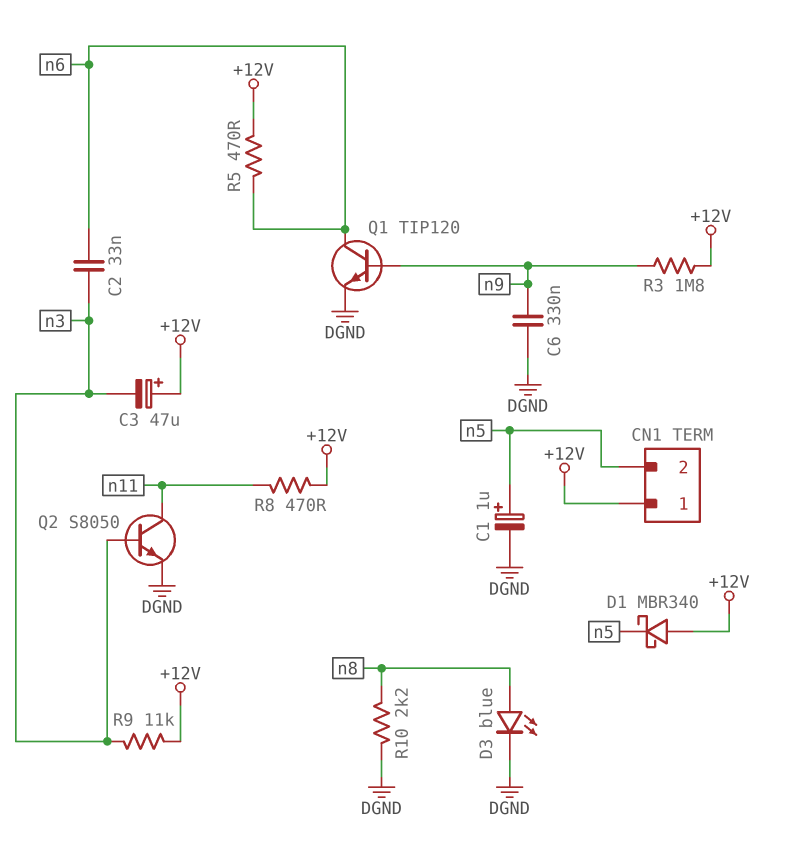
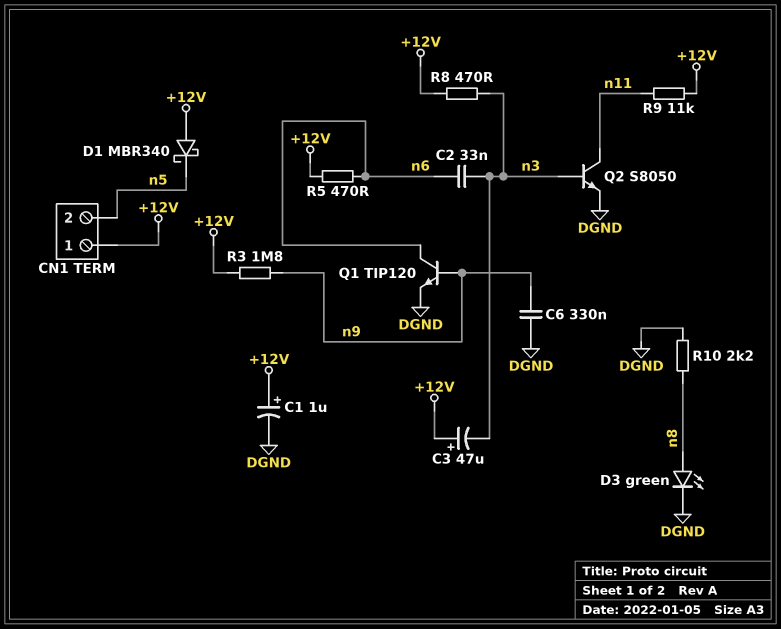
C1: 1uF (plus n5, minus DGND) -> 1uF (plus +12V, minus DGND)
D3: LED blue (A n8, K DGND) -> LED green (A n8, K DGND)
R8: 470 (+12V, n11) -> 470 (+12V, n3)
R9: 11k (+12V, n3) -> 11k (+12V, n11)

